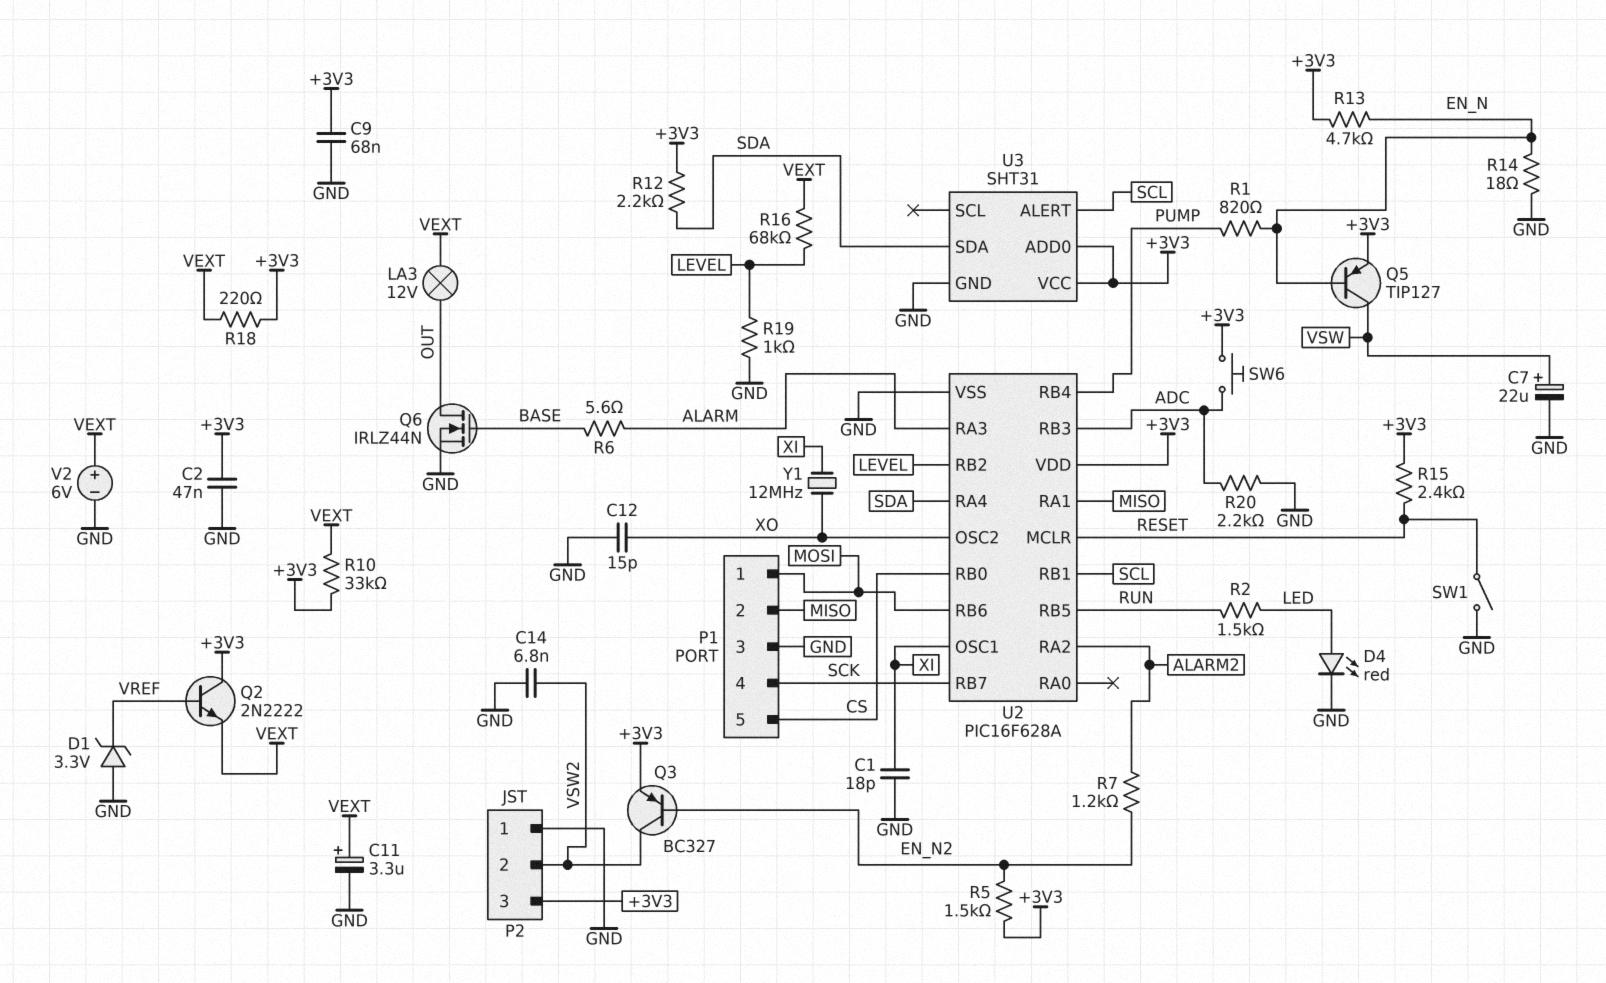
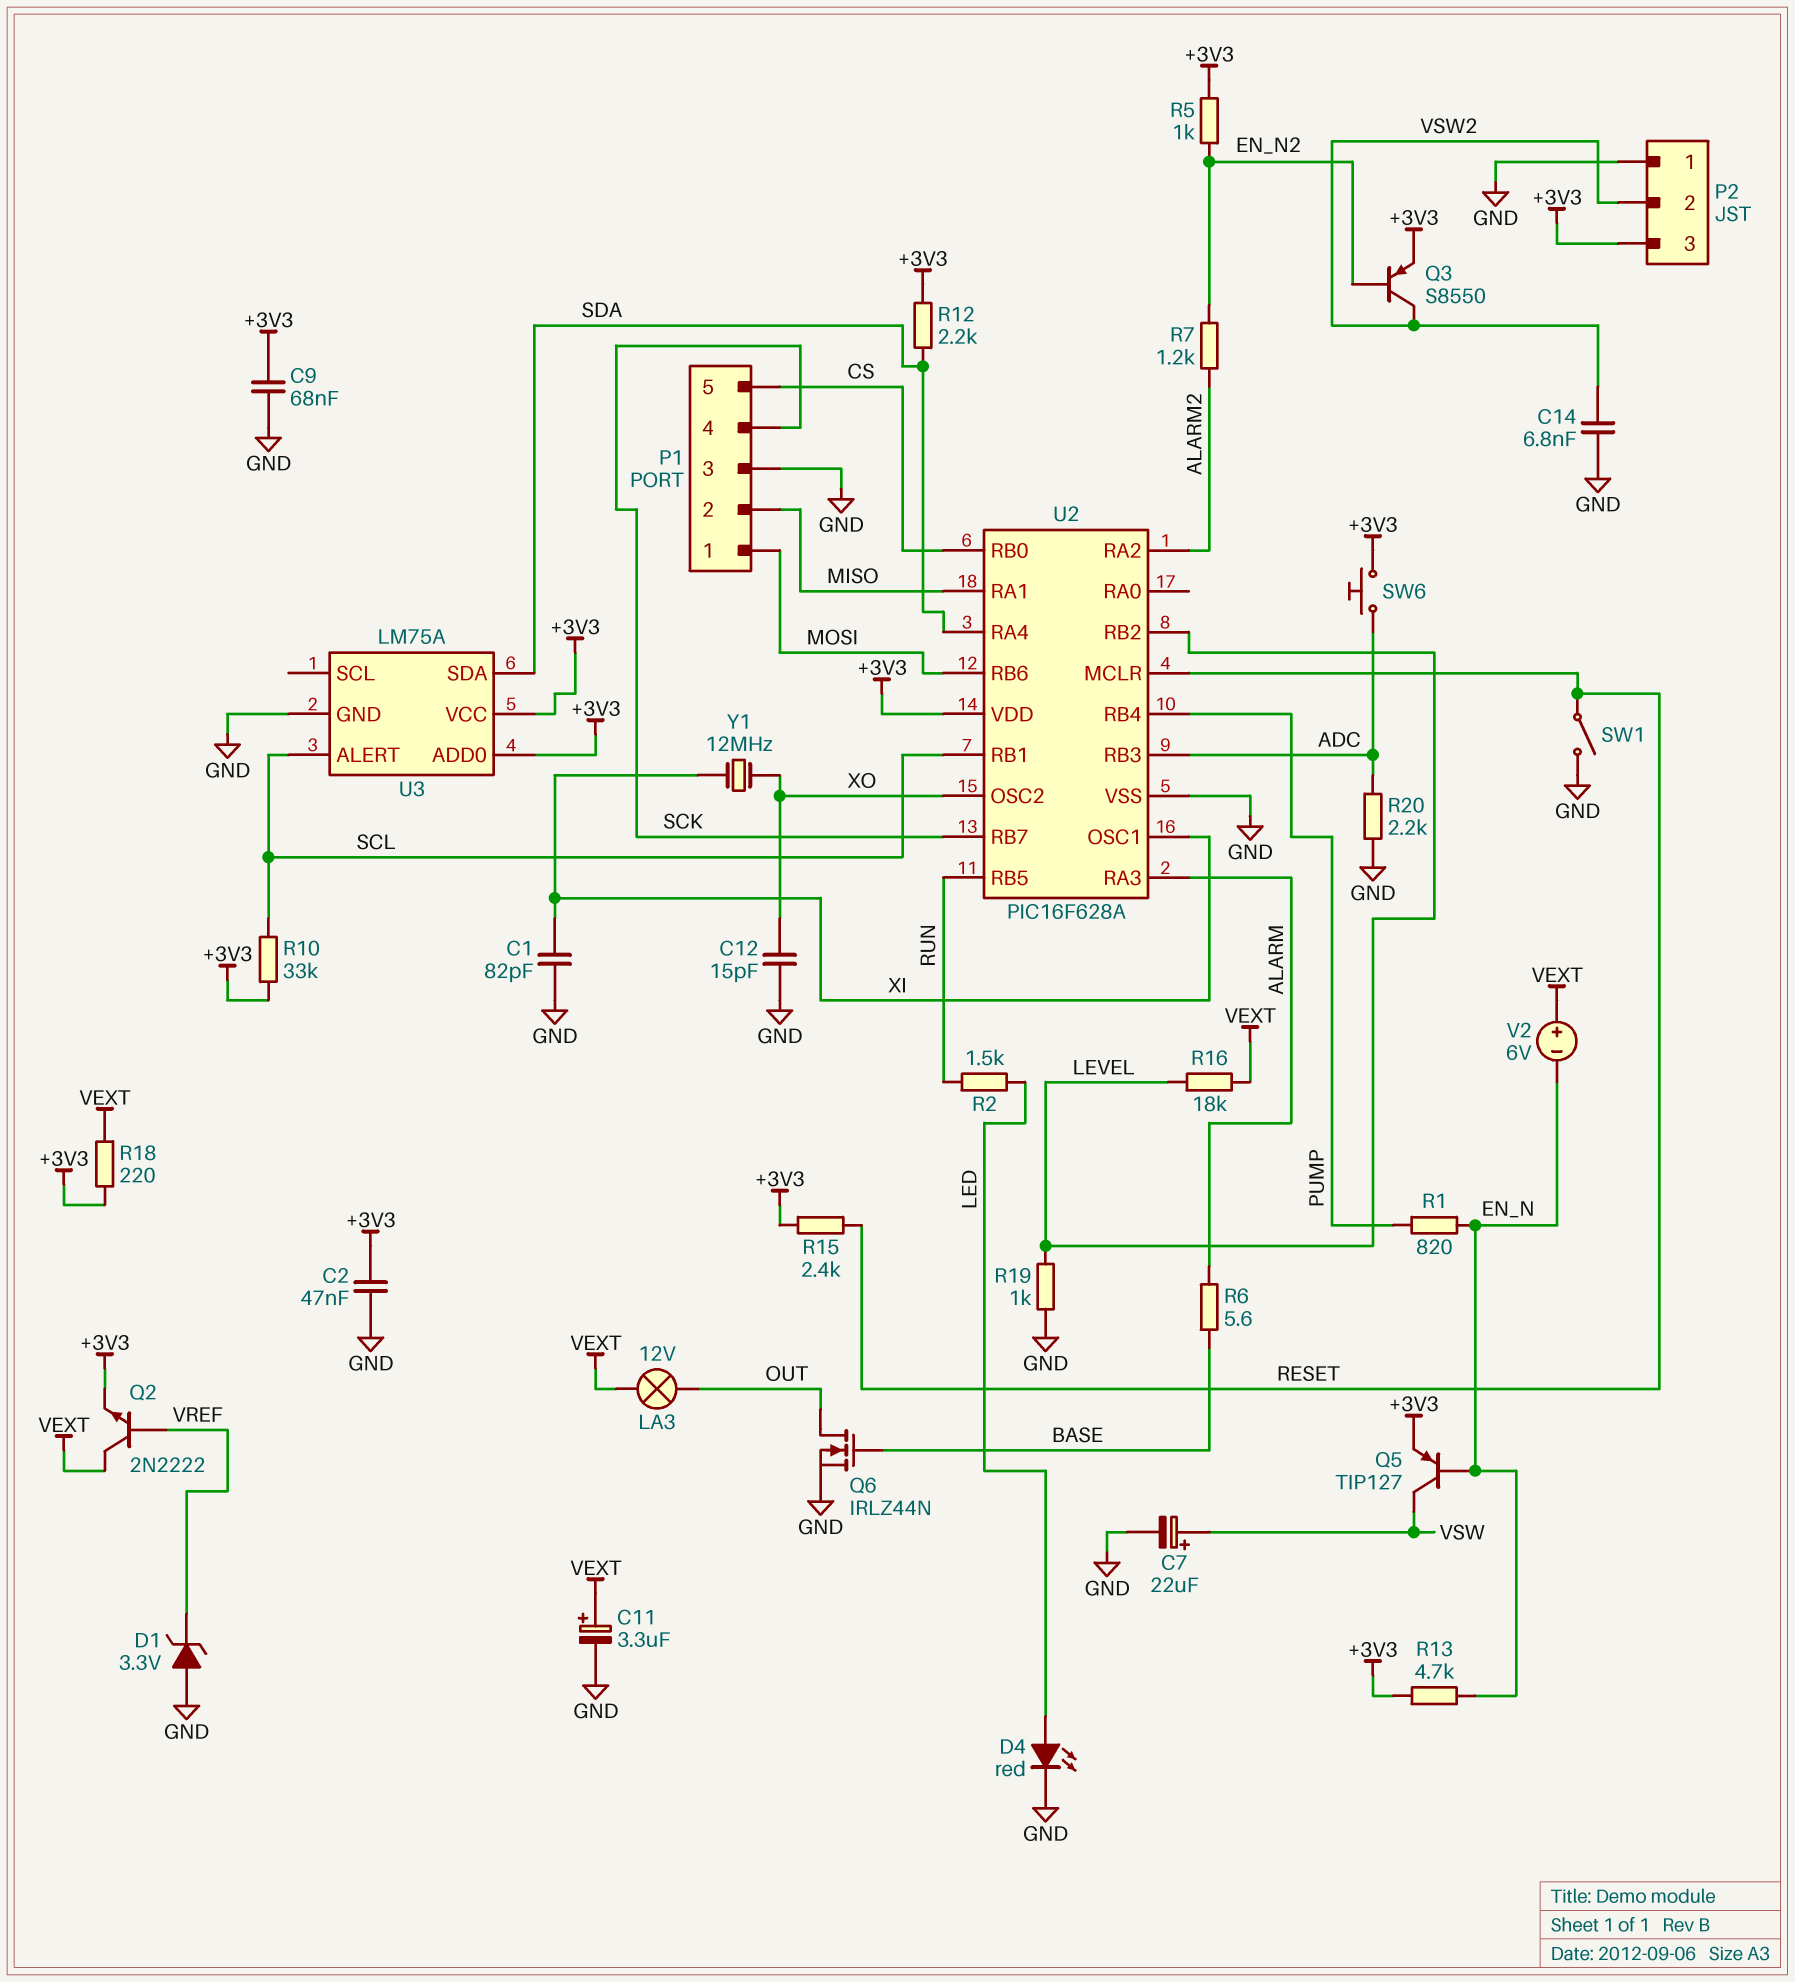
C1: 18pF (GND, XI) -> 82pF (GND, XI)
Q2: NPN 2N2222 (B VREF, C +3V3, E VEXT) -> NPN 2N2222 (B VREF, C VEXT, E +3V3)
Q3: PNP BC327 (B EN_N2, C VSW2, E +3V3) -> PNP S8550 (B EN_N2, C VSW2, E +3V3)
R5: 1.5k (+3V3, EN_N2) -> 1k (+3V3, EN_N2)
R10: 33k (+3V3, VEXT) -> 33k (+3V3, SCL)
R14: 18 (EN_N, GND) -> none
R16: 68k (LEVEL, VEXT) -> 18k (LEVEL, VEXT)
U3: SHT31 -> LM75A
V2: 6V (plus VEXT, minus GND) -> 6V (plus VEXT, minus EN_N)

